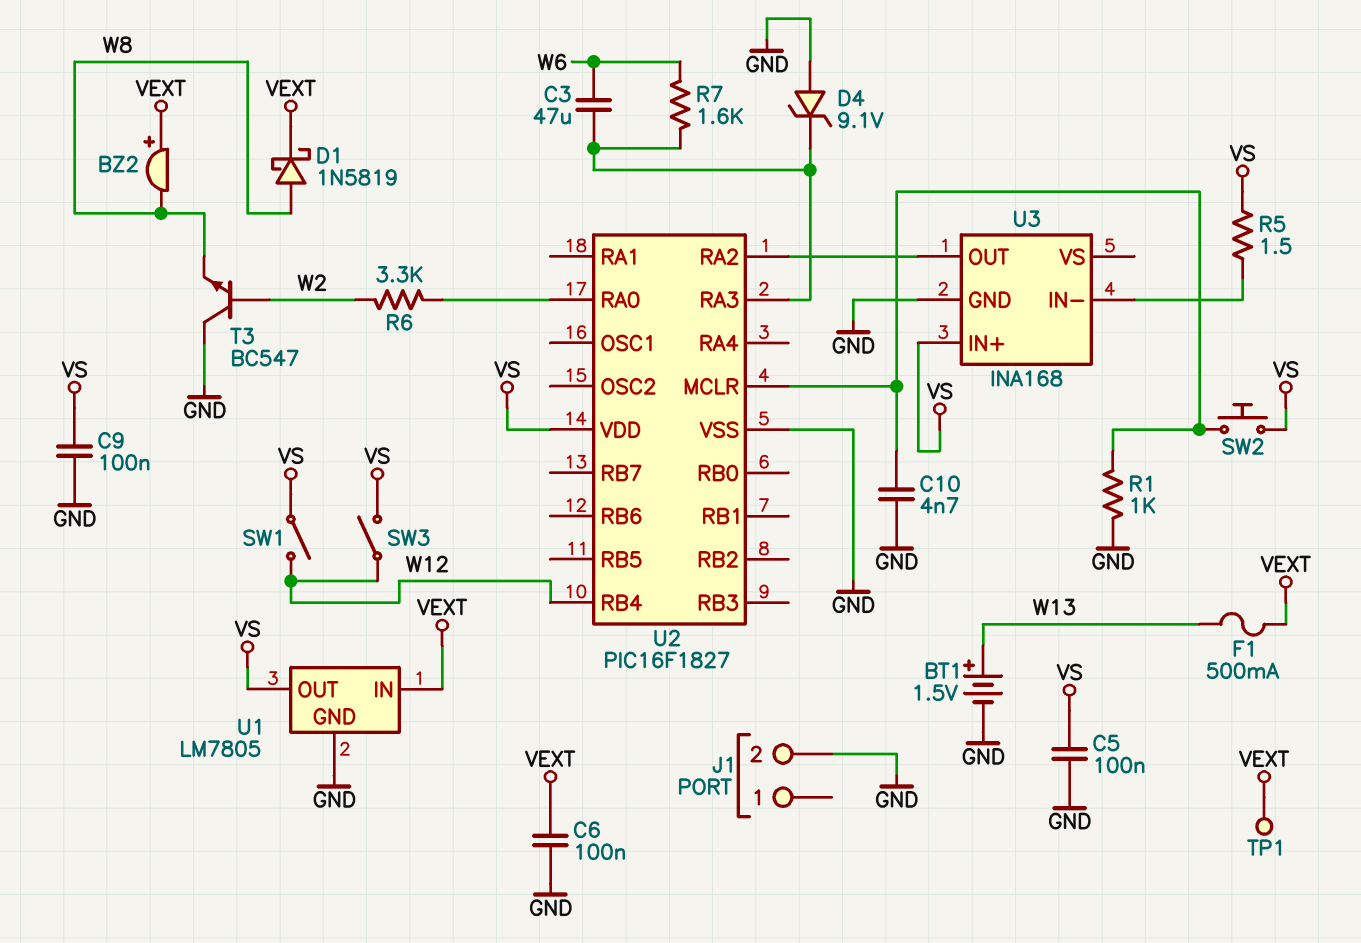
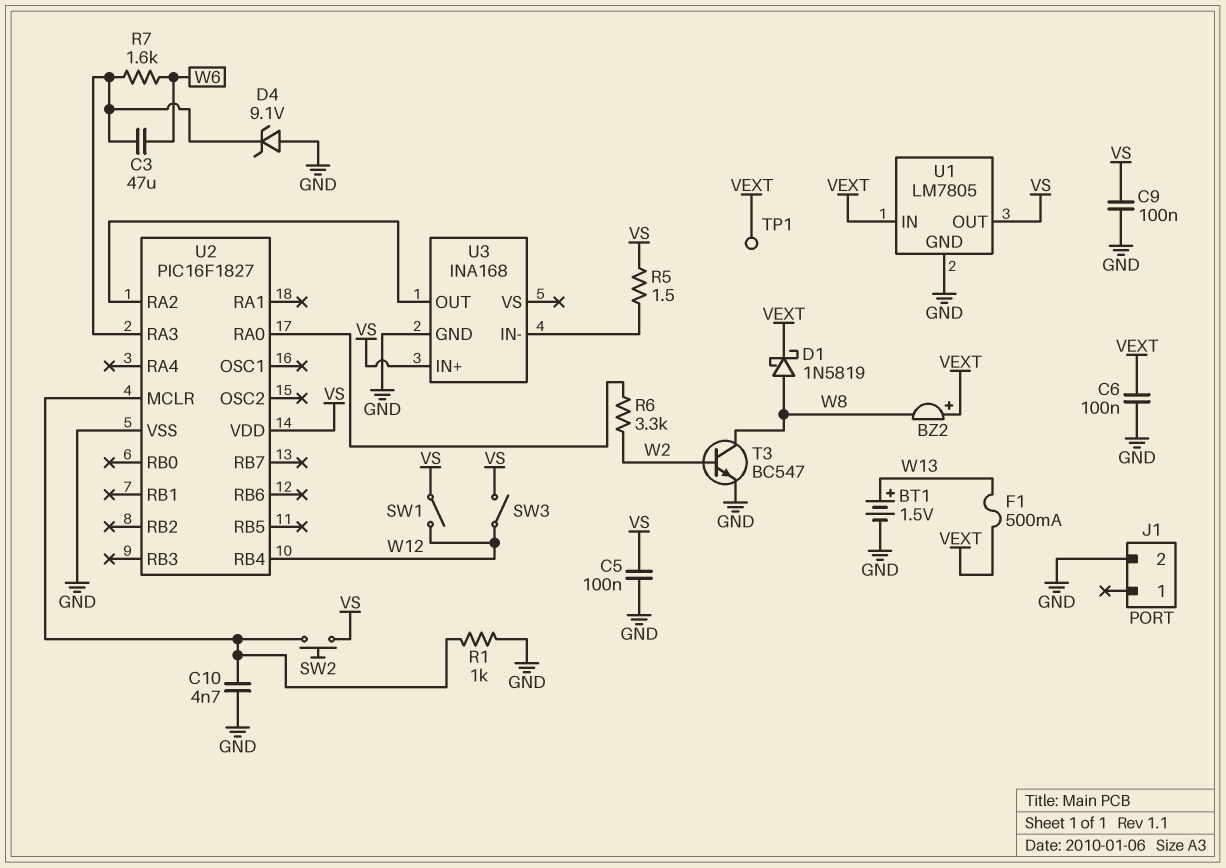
T3: NPN BC547 (B W2, C GND, E W8) -> NPN BC547 (B W2, C W8, E GND)

